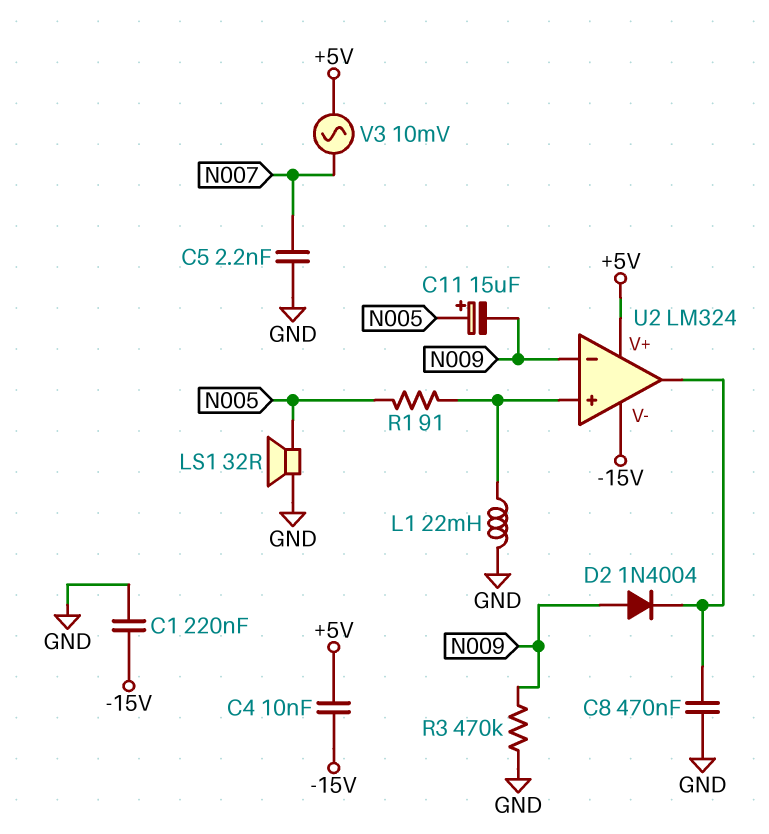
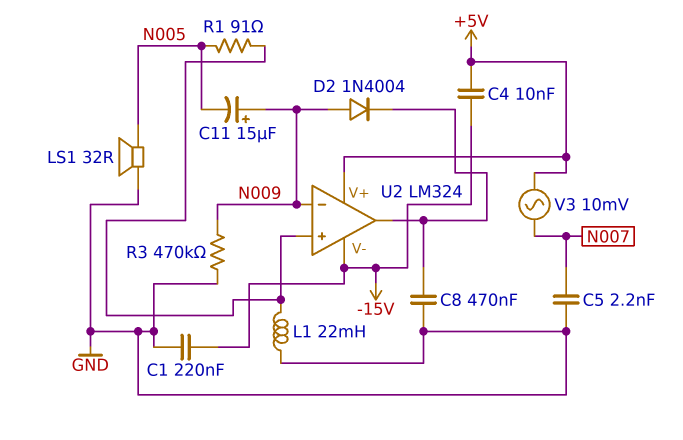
C11: 15uF (plus N005, minus N009) -> 15uF (plus N009, minus N005)

